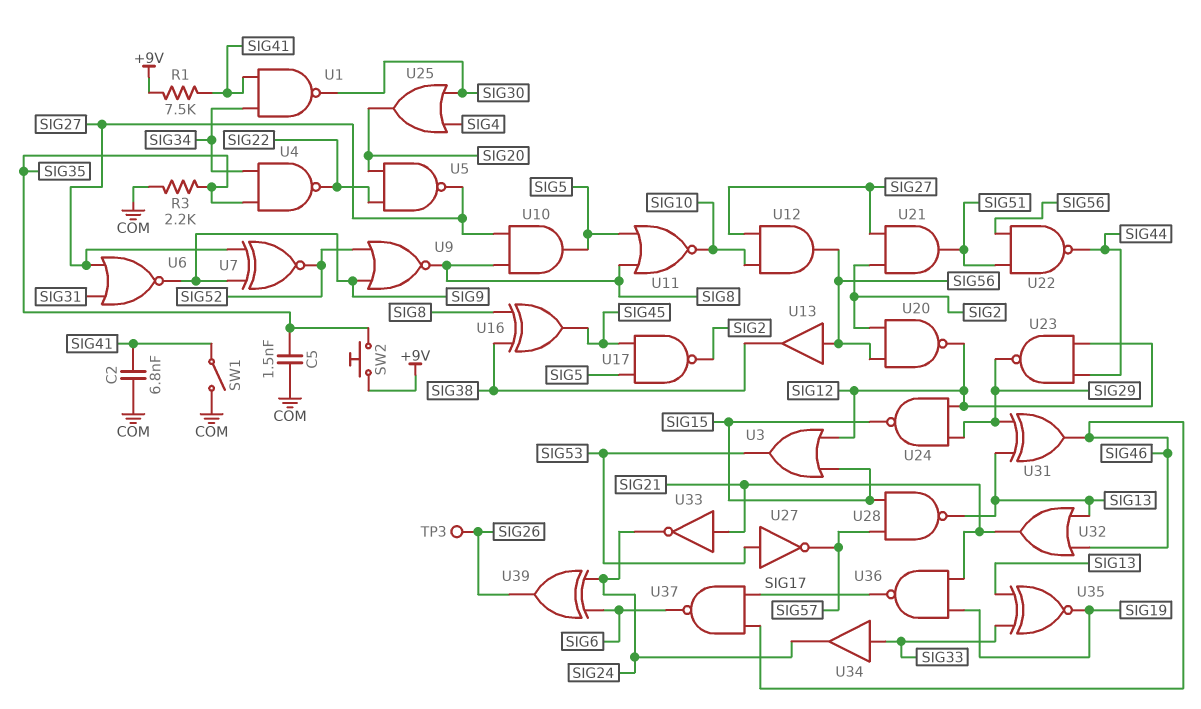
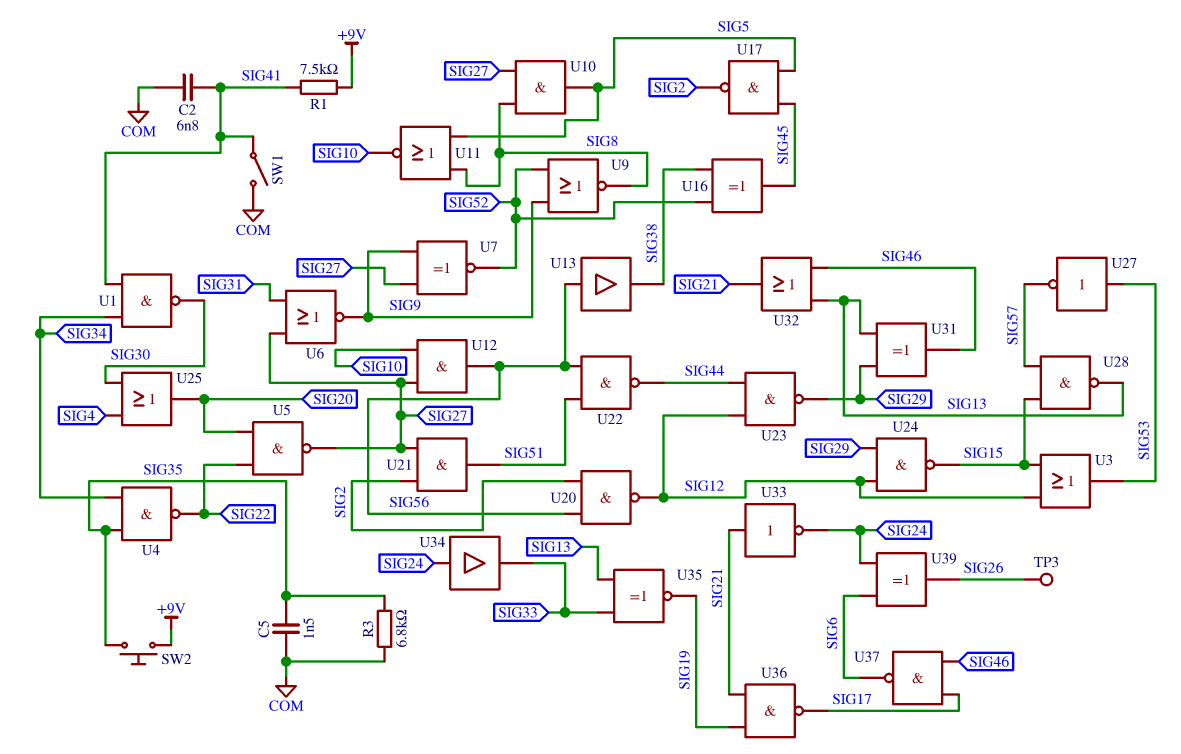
R3: 2.2k (COM, SIG35) -> 6.8k (COM, SIG35)
U16: XOR (in SIG8, in SIG38, out SIG45) -> XOR (in SIG38, in SIG52, out SIG45)
U34: buffer (in SIG33, out SIG24) -> buffer (in SIG24, out SIG33)

